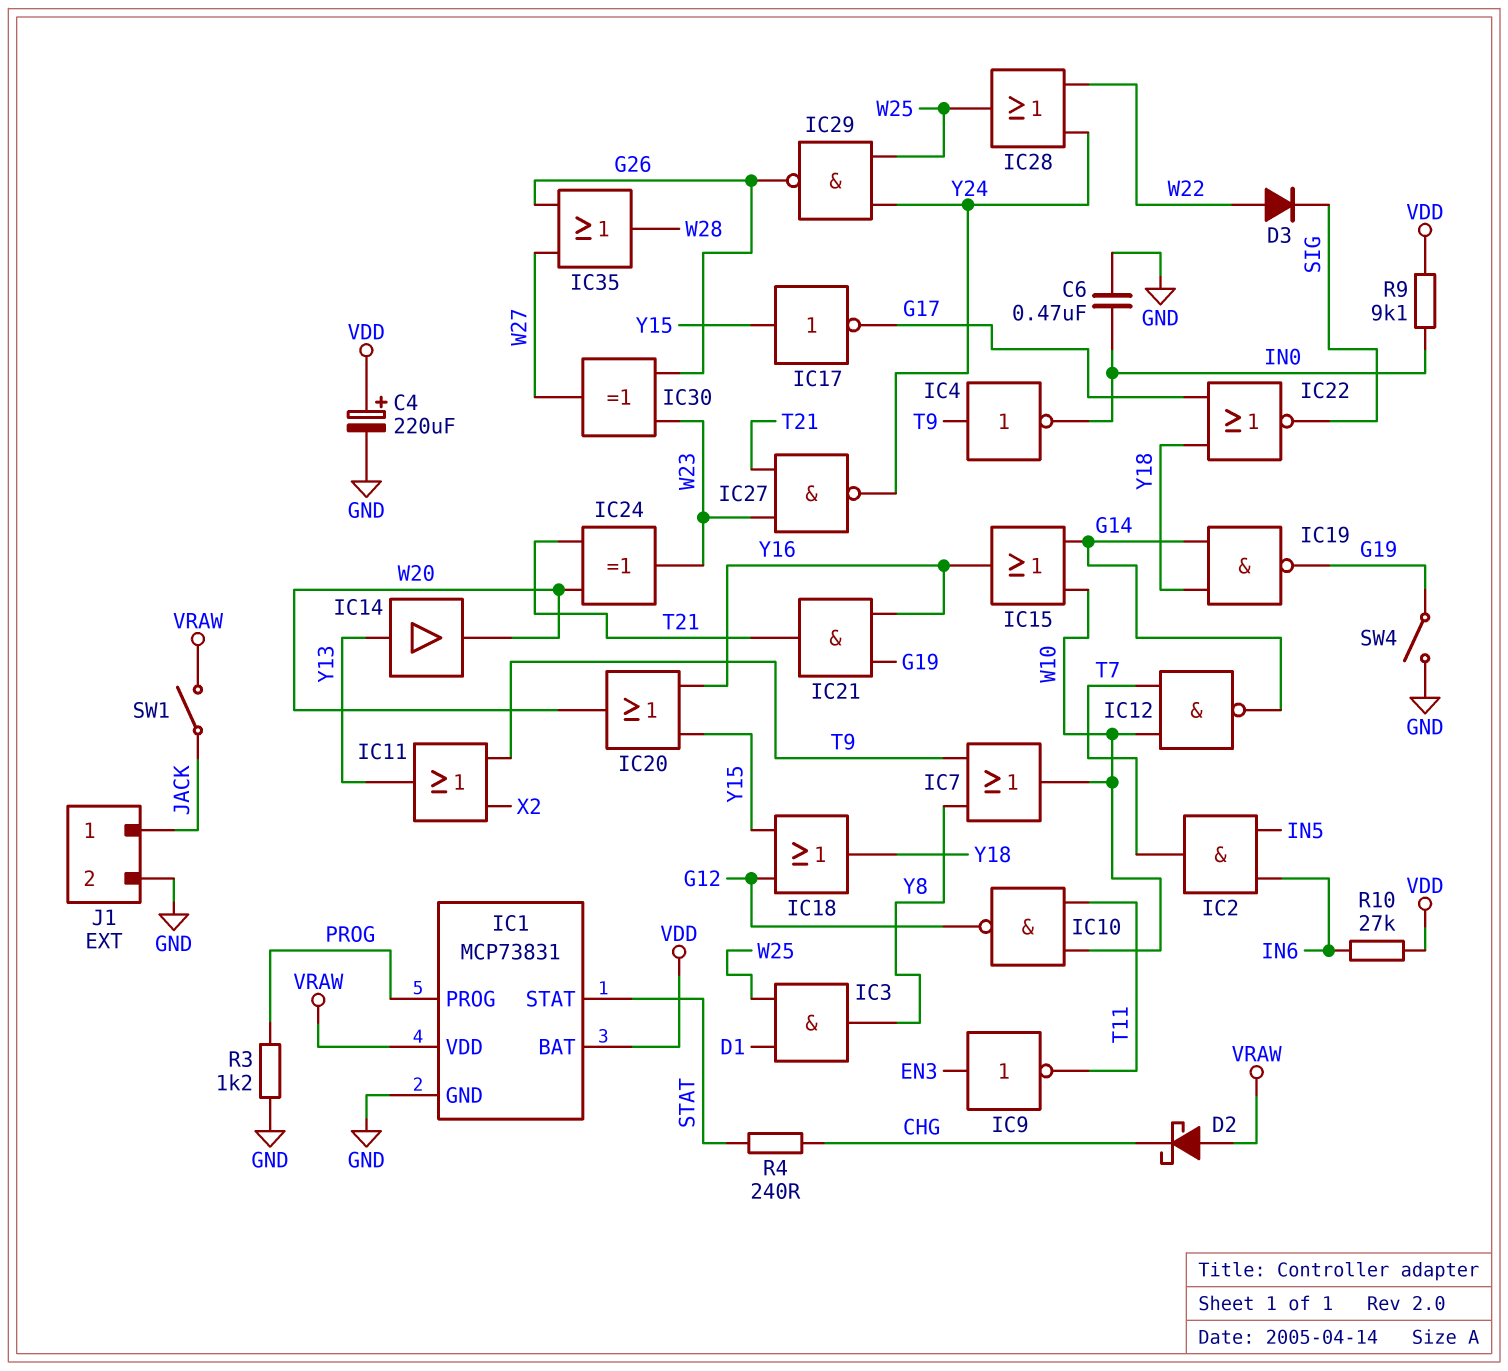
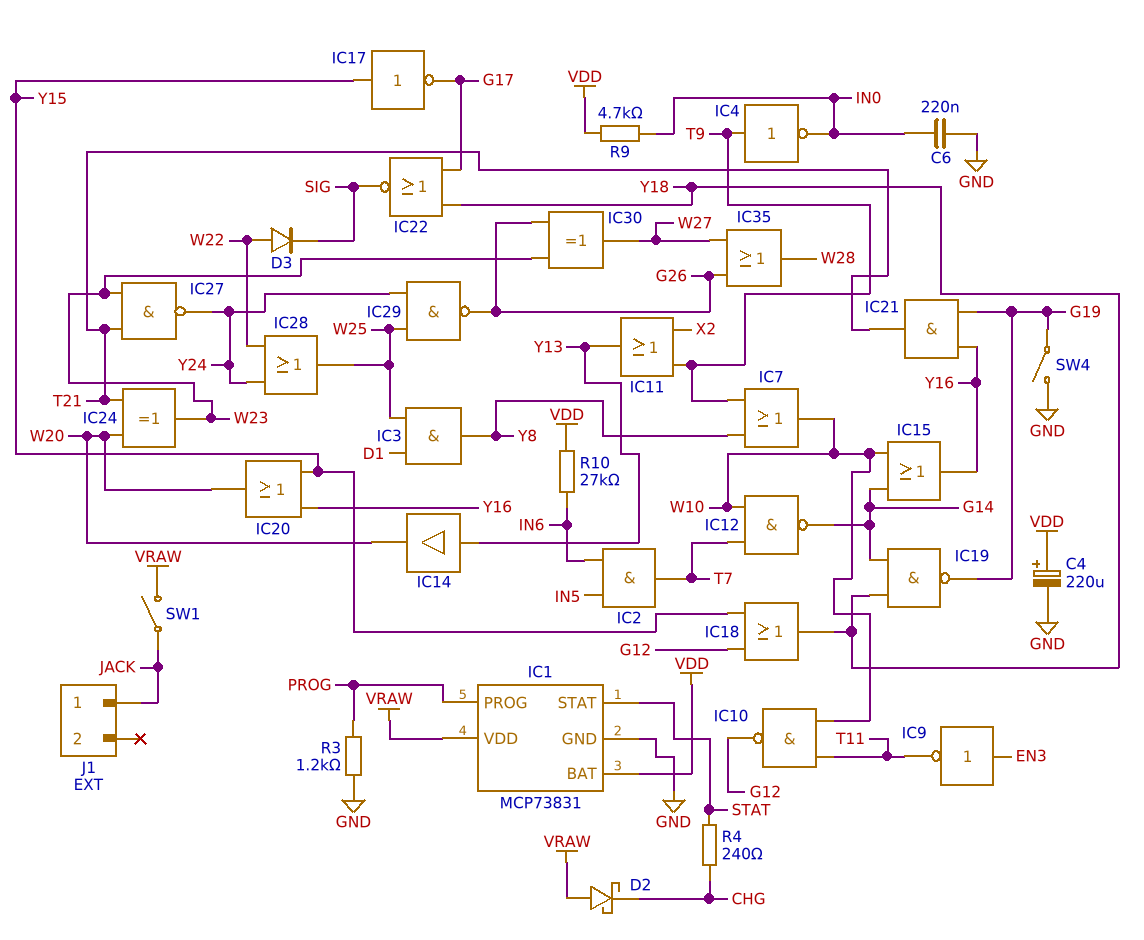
C6: 470nF (GND, IN0) -> 220nF (GND, IN0)
J1 pin 2: GND -> none
R9: 9.1k (IN0, VDD) -> 4.7k (IN0, VDD)

